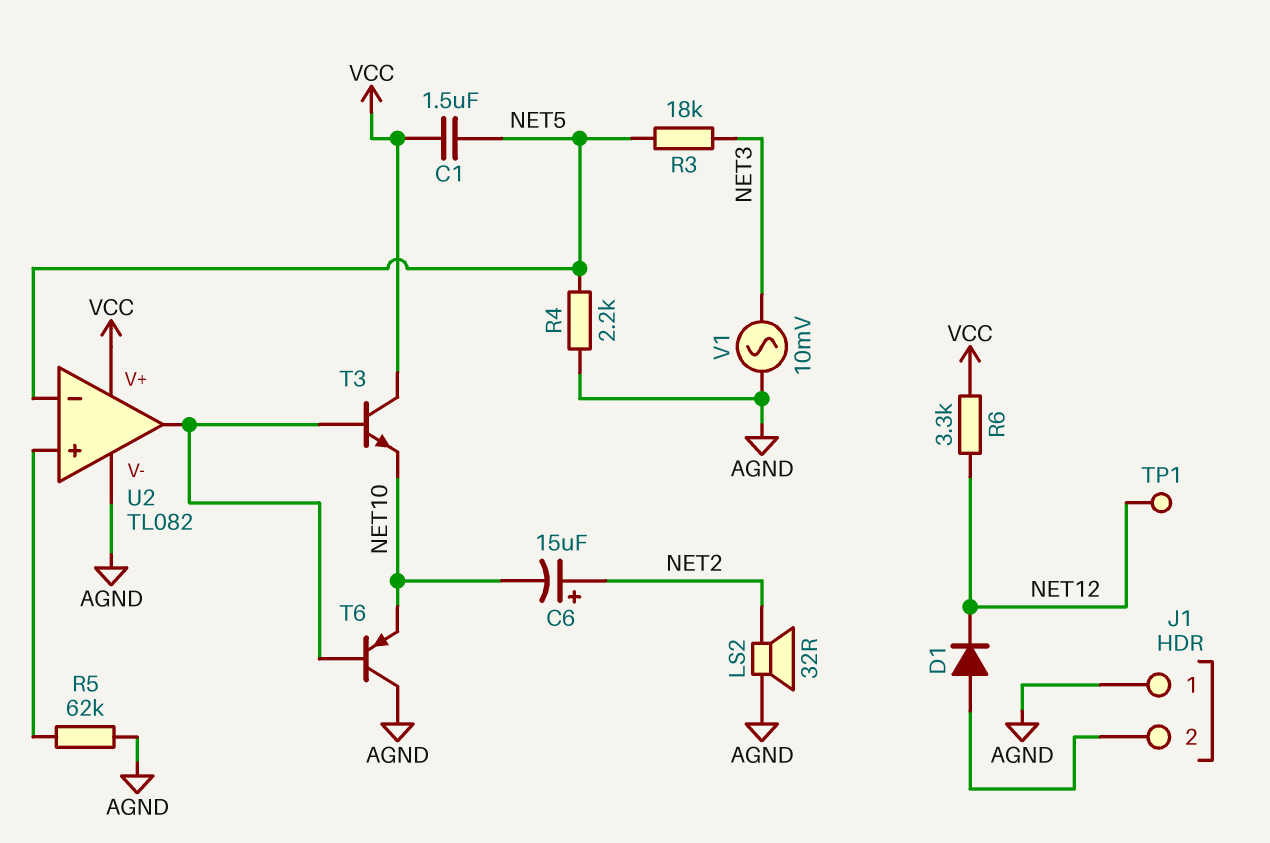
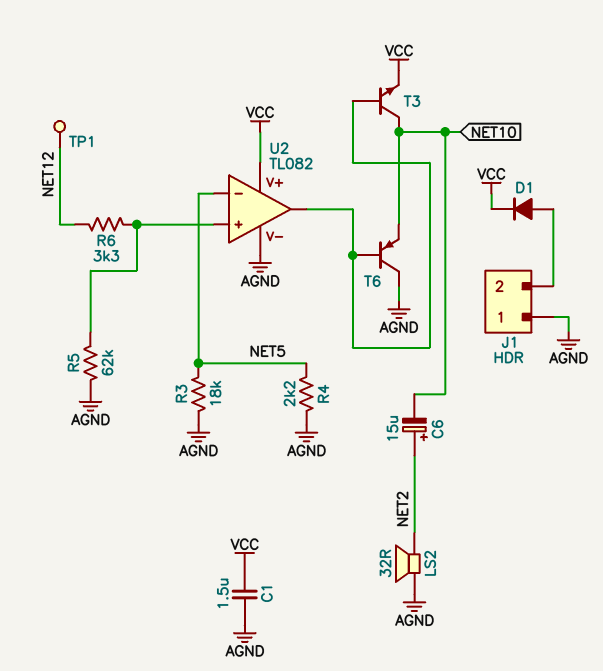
C1: 1.5uF (NET5, VCC) -> 1.5uF (AGND, VCC)
D1: diode (A J1/2, K NET12) -> diode (A J1/2, K VCC)
R3: 18k (NET3, NET5) -> 18k (AGND, NET5)
R6: 3.3k (NET12, VCC) -> 3.3k (NET12, U2/in+)
T3: NPN (B U2/out, C VCC, E NET10) -> NPN (B U2/out, C NET10, E VCC)
V1: AC 10mV (AGND, NET3) -> none

